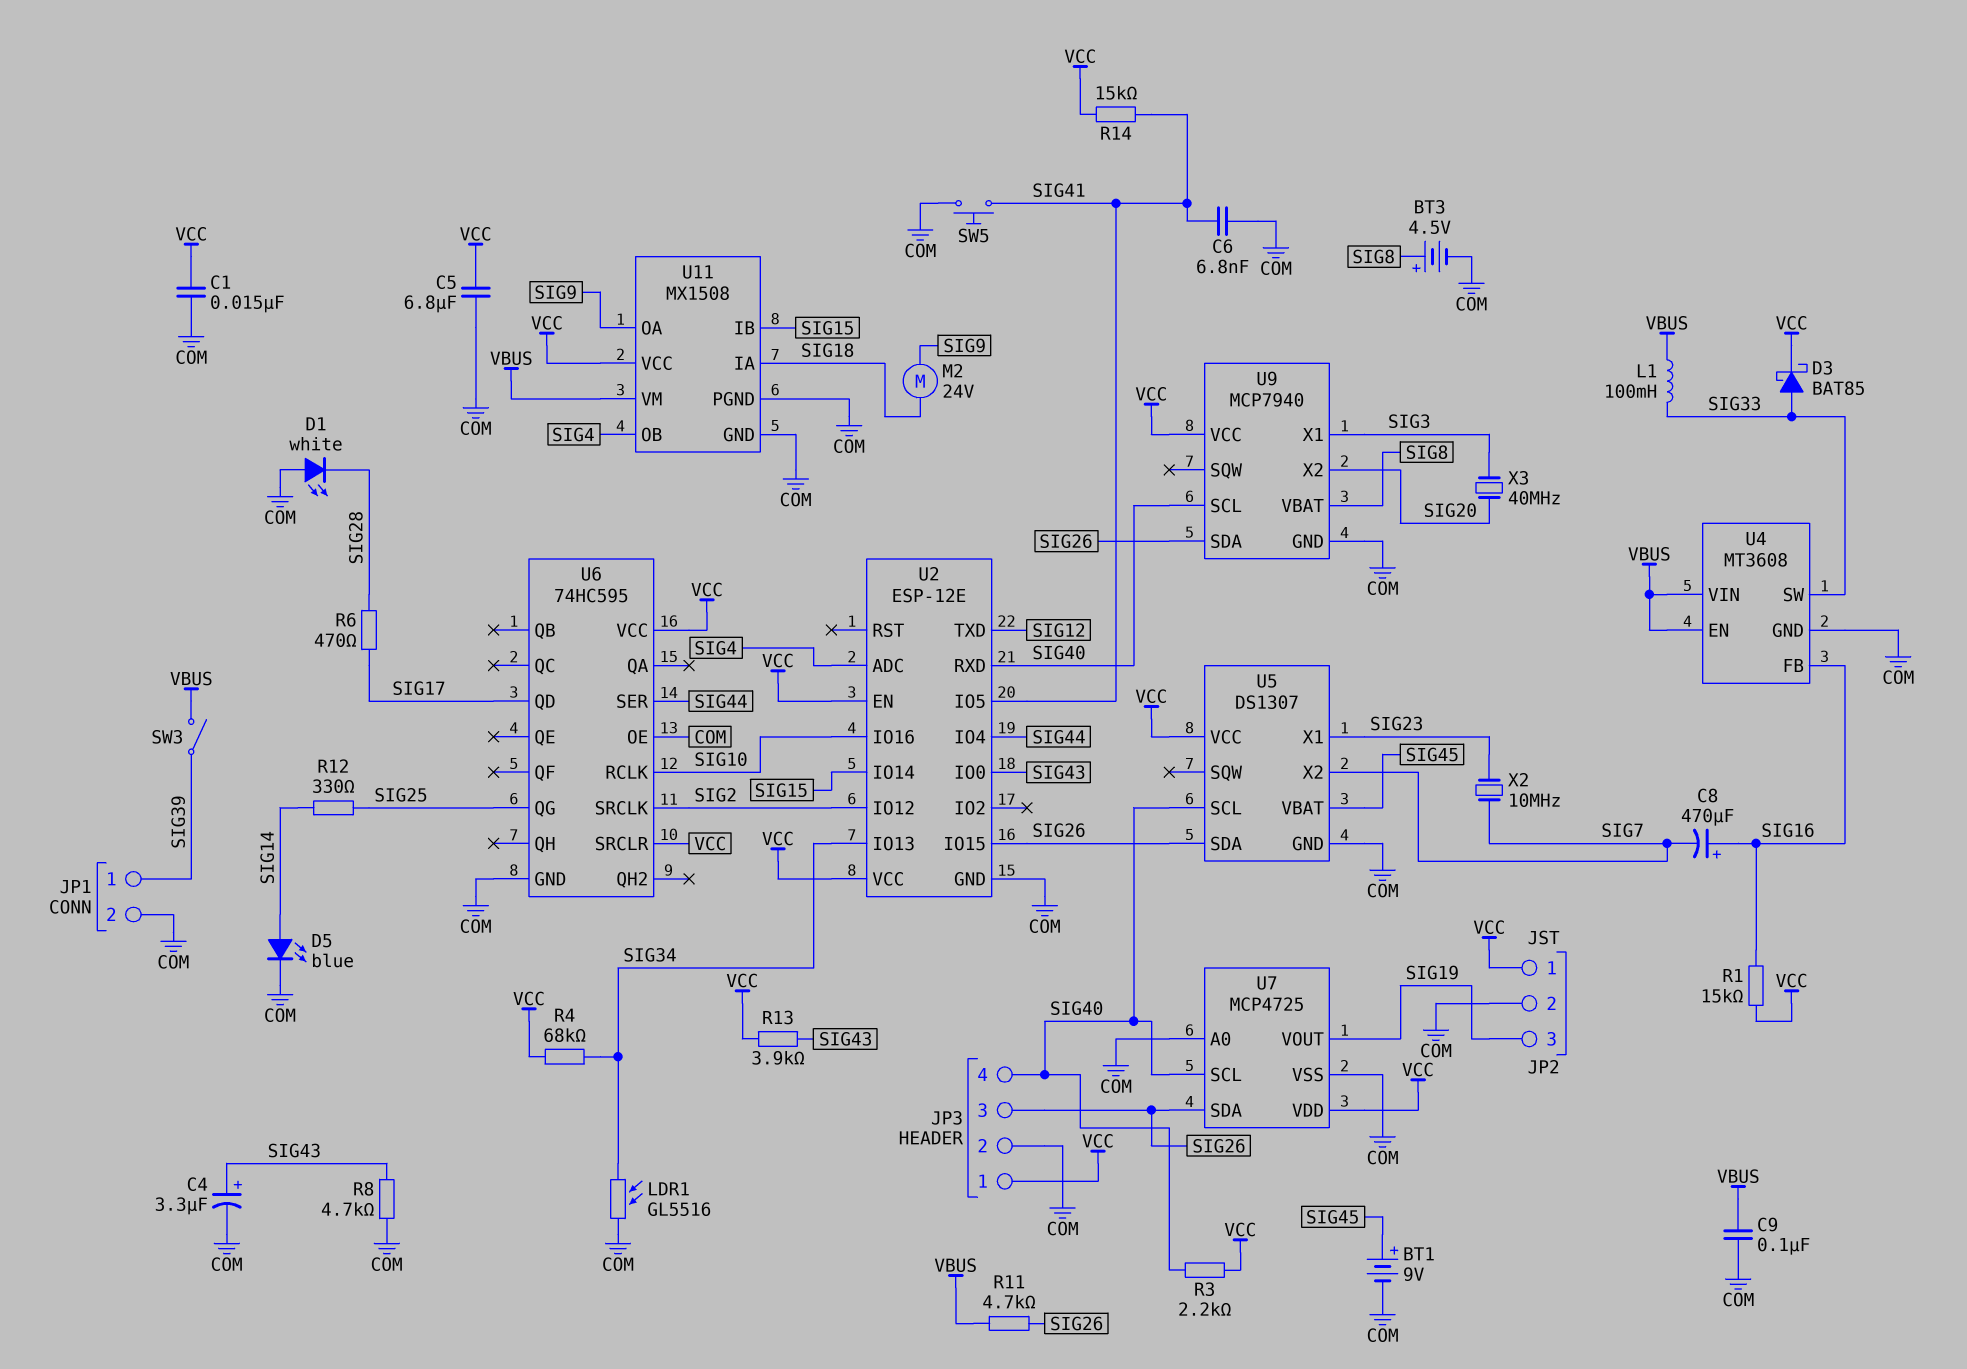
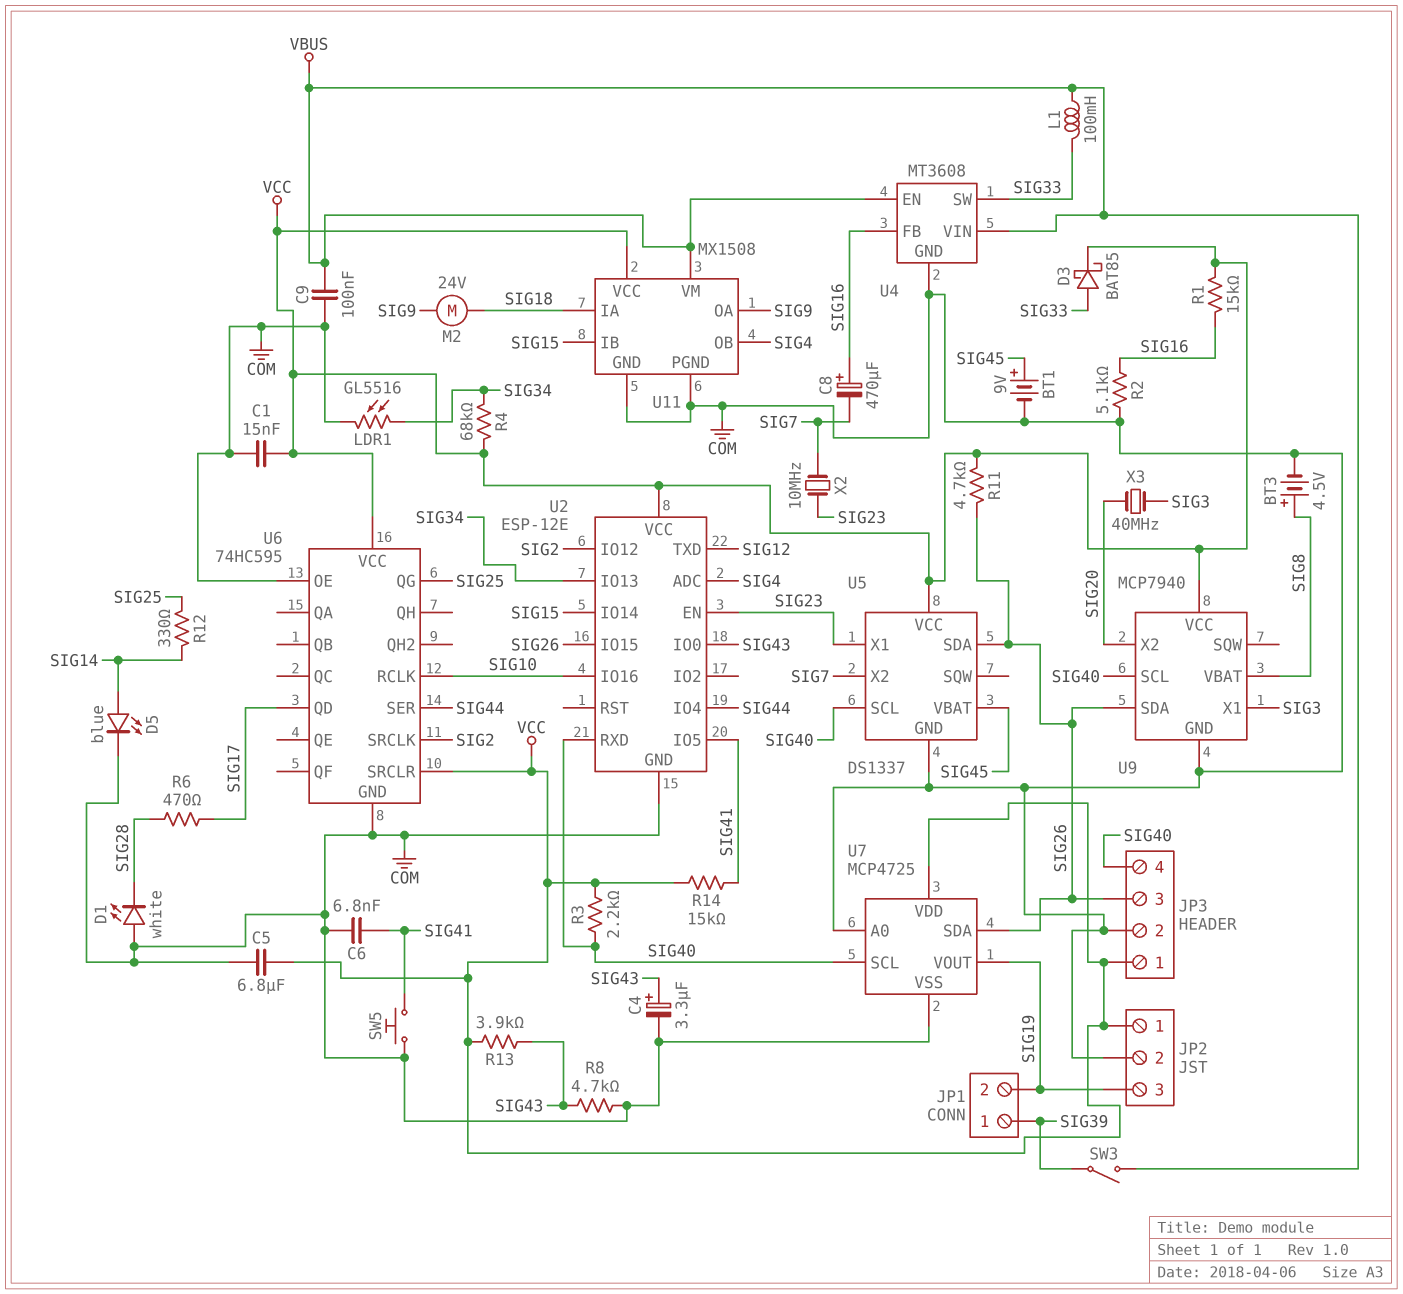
JP1 pin 2: COM -> SIG19
R2: none -> 5.1k (COM, SIG16)
R11: 4.7k (SIG26, VBUS) -> 4.7k (SIG26, VCC)
U2 pin EN: VCC -> SIG23
U5: DS1307 -> DS1337

